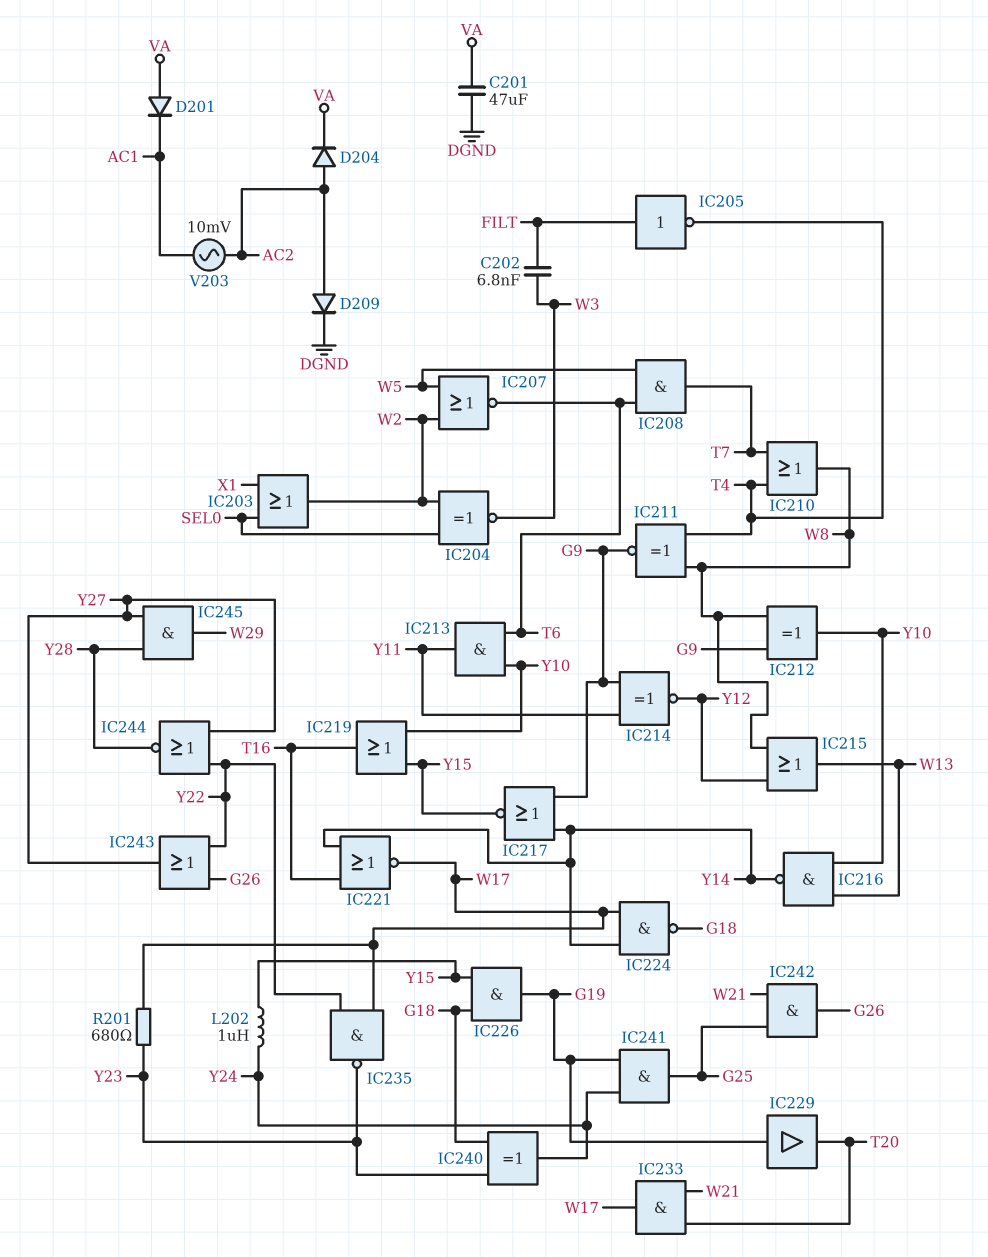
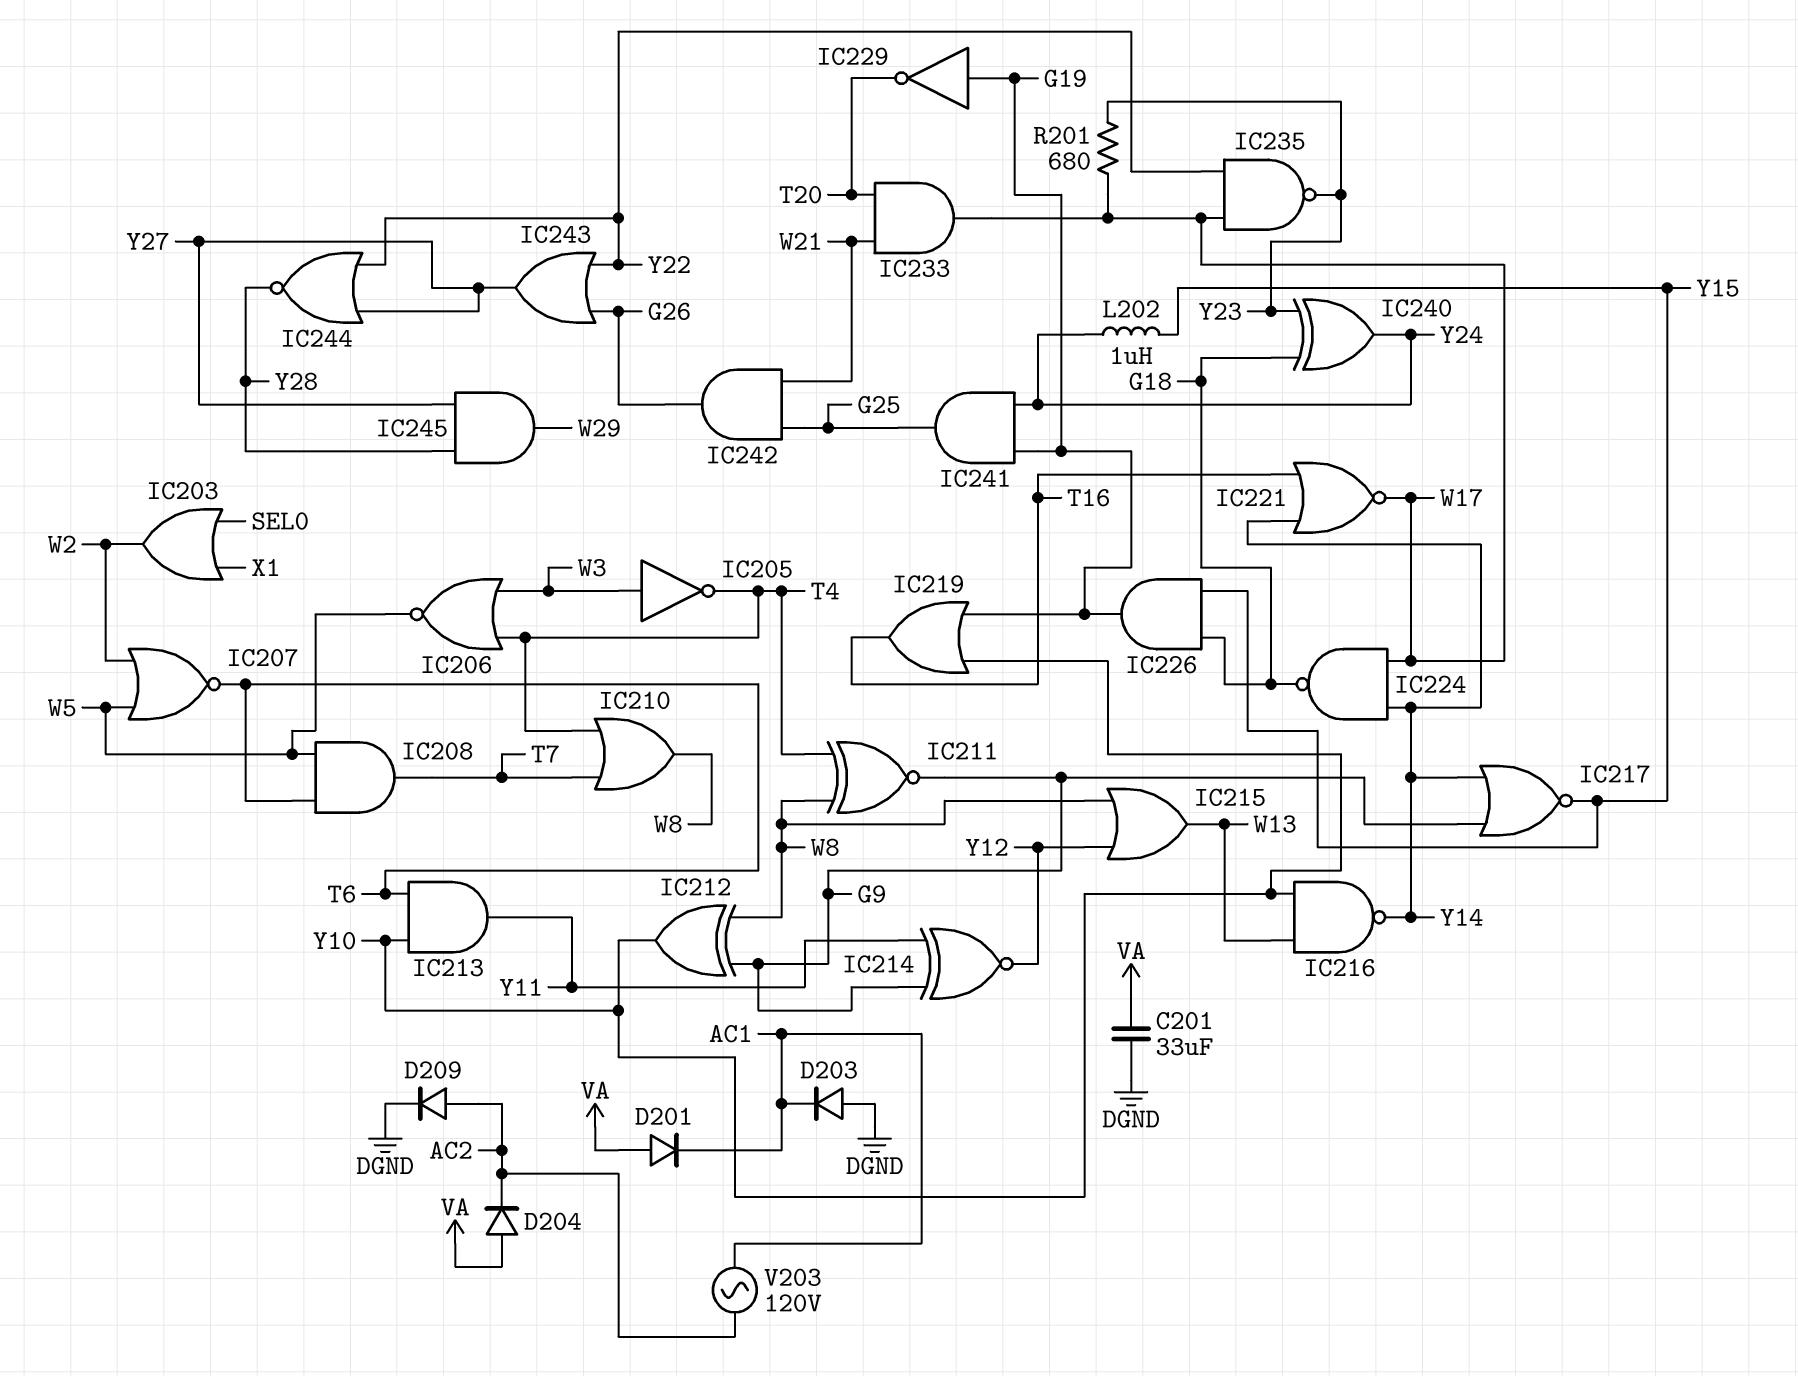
C201: 47uF (DGND, VA) -> 33uF (DGND, VA)
C202: 6.8nF (FILT, W3) -> none
D203: none -> diode (A DGND, K AC1)
D204: diode (A AC2, K VA) -> diode (A VA, K AC2)
IC204: XNOR (in SEL0, in W2, out W3) -> none
IC205: NOT (in FILT, out T4) -> NOT (in W3, out T4)
IC206: none -> NOR (in T4, in W3, out W5)
IC219: OR (in Y10, in Y15, out T16) -> OR (in G19, in Y10, out T16)
IC229: buffer (in G19, out T20) -> NOT (in G19, out T20)
V203: AC 10mV (AC1, AC2) -> AC 120V (AC1, AC2)

